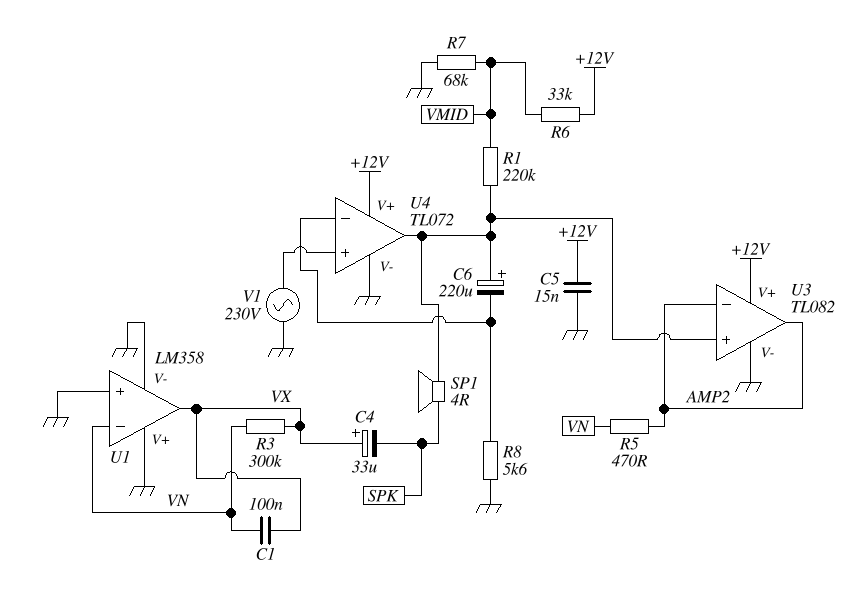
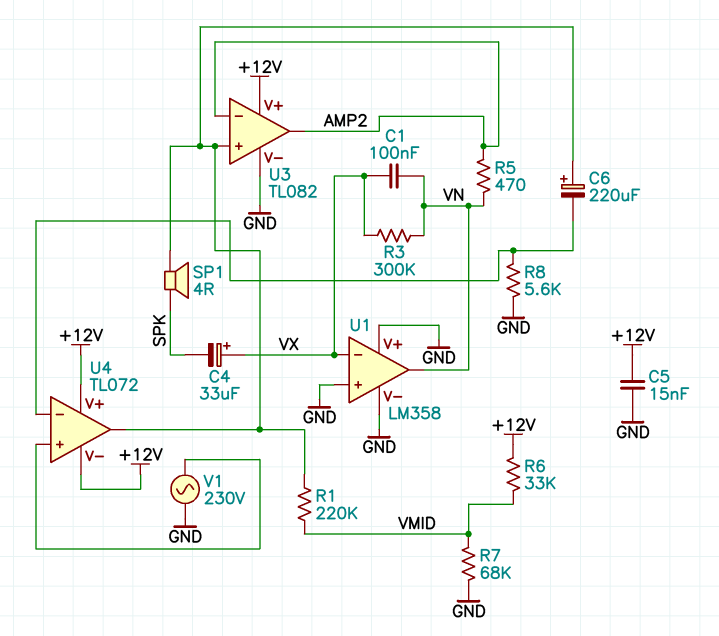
U1 pin in-: VN -> VX
U1 pin out: VX -> VN
U4 pin V-: GND -> +12V

